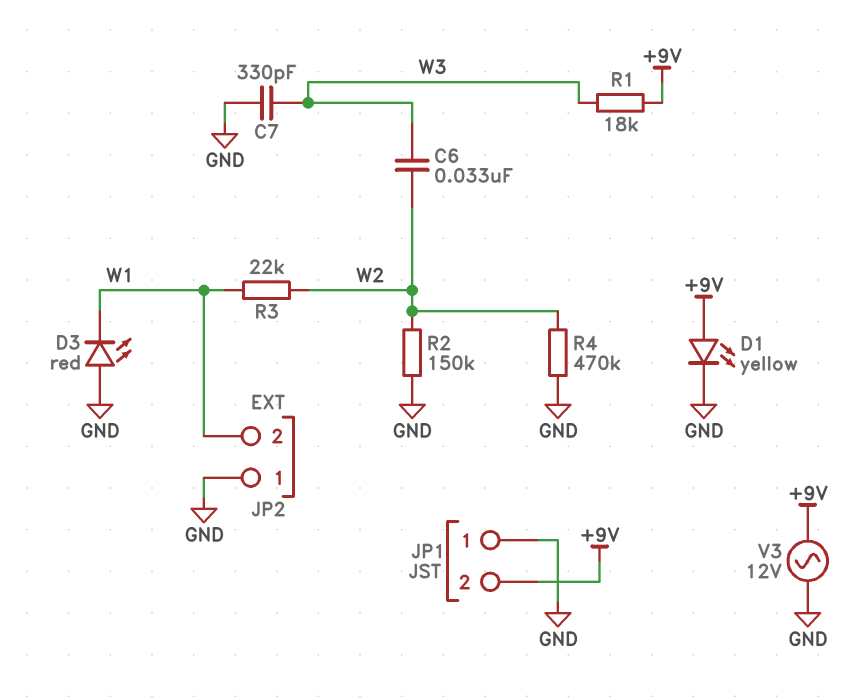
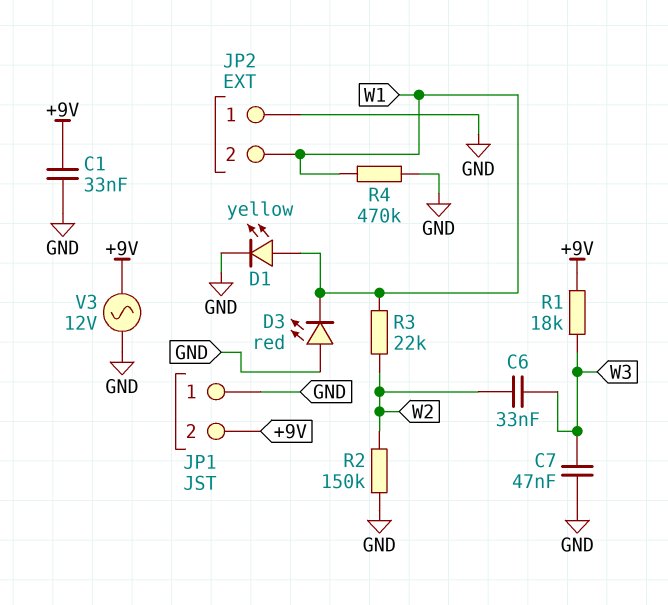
C1: none -> 33nF (+9V, GND)
C7: 330pF (GND, W3) -> 47nF (GND, W3)
D1: LED yellow (A +9V, K GND) -> LED yellow (A W1, K GND)
R4: 470k (GND, W2) -> 470k (GND, W1)

